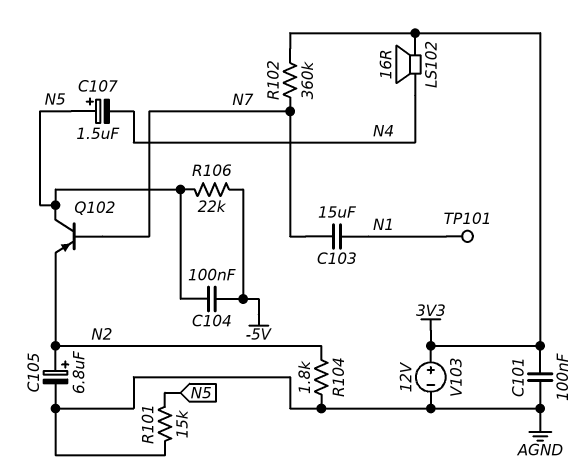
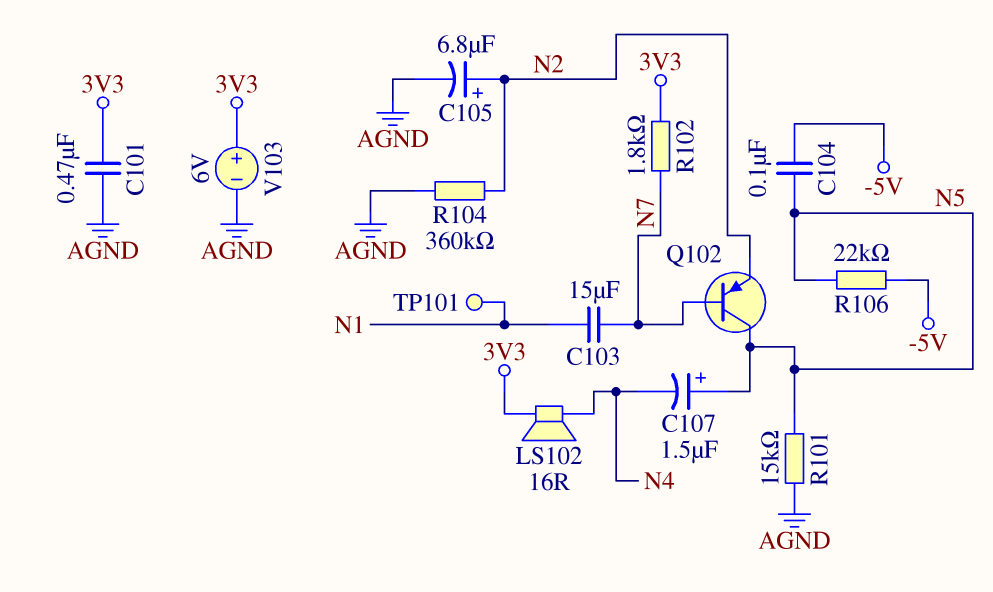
C101: 100nF (3V3, AGND) -> 470nF (3V3, AGND)
R102: 360k (3V3, N7) -> 1.8k (3V3, N7)
R104: 1.8k (AGND, N2) -> 360k (AGND, N2)
V103: 12V (plus 3V3, minus AGND) -> 6V (plus 3V3, minus AGND)

